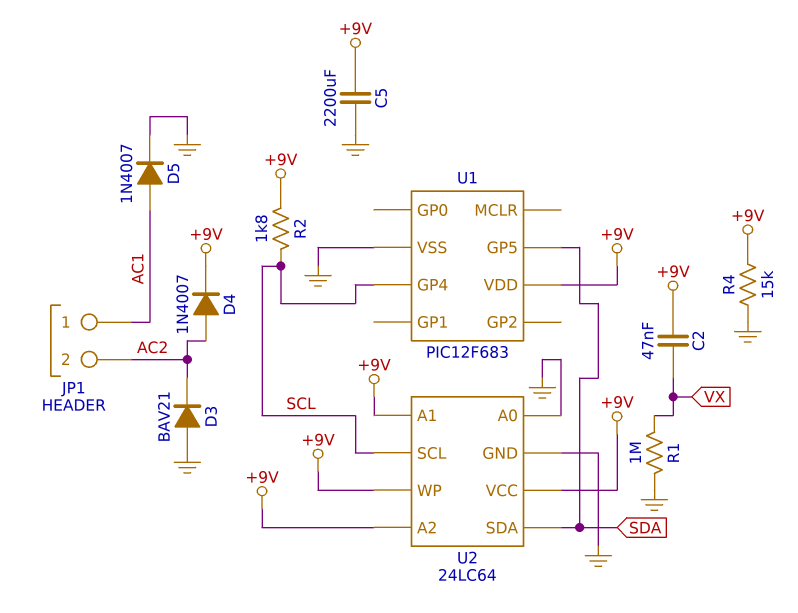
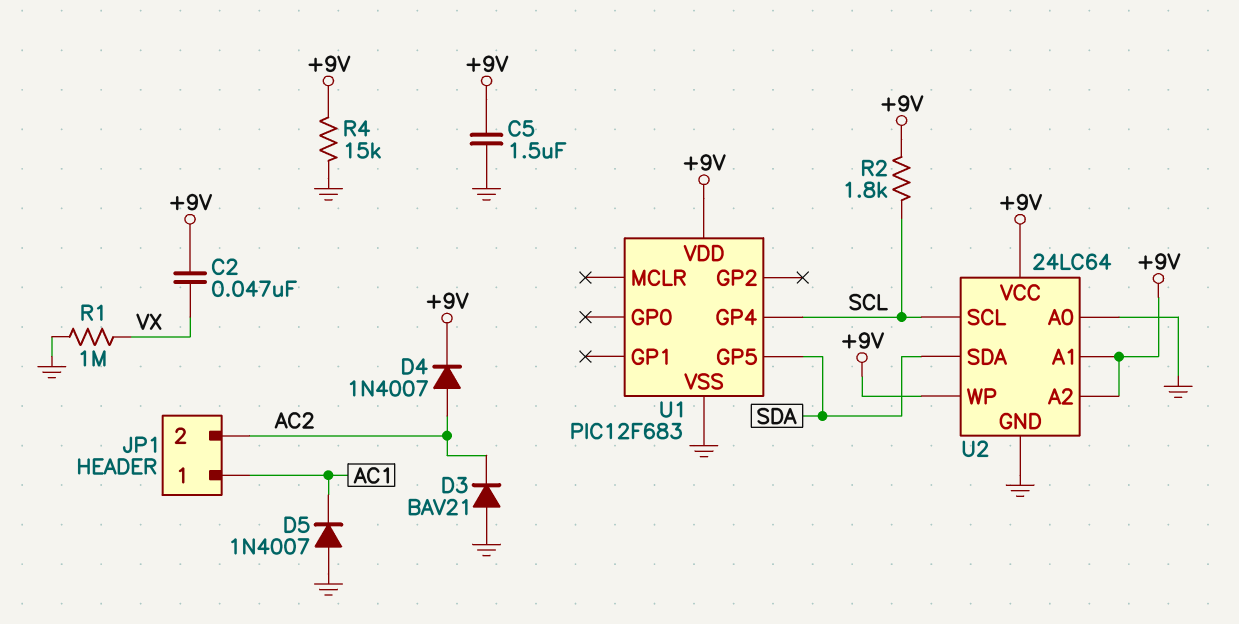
C5: 2200uF (+9V, GND) -> 1.5uF (+9V, GND)
D5: diode 1N4007 (A AC1, K GND) -> diode 1N4007 (A GND, K AC1)

